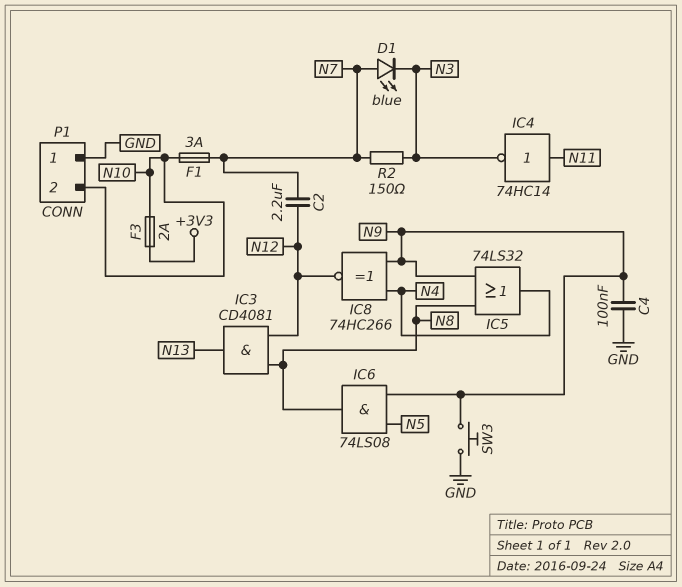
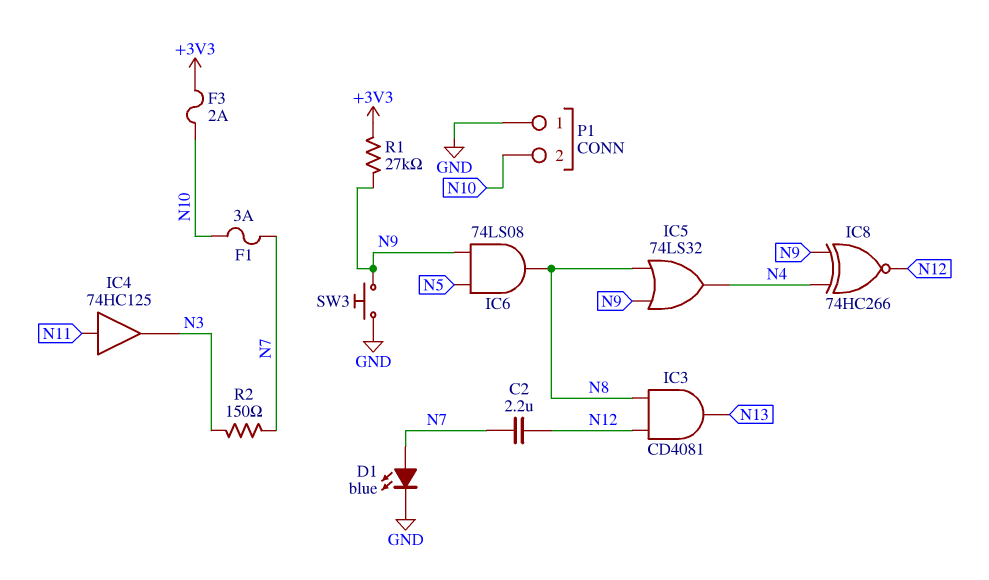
C4: 100nF (GND, N9) -> none
D1: LED blue (A N7, K N3) -> LED blue (A N7, K GND)
IC4: NOT 74HC14 (in N11, out N3) -> buffer 74HC125 (in N11, out N3)
R1: none -> 27k (+3V3, N9)

